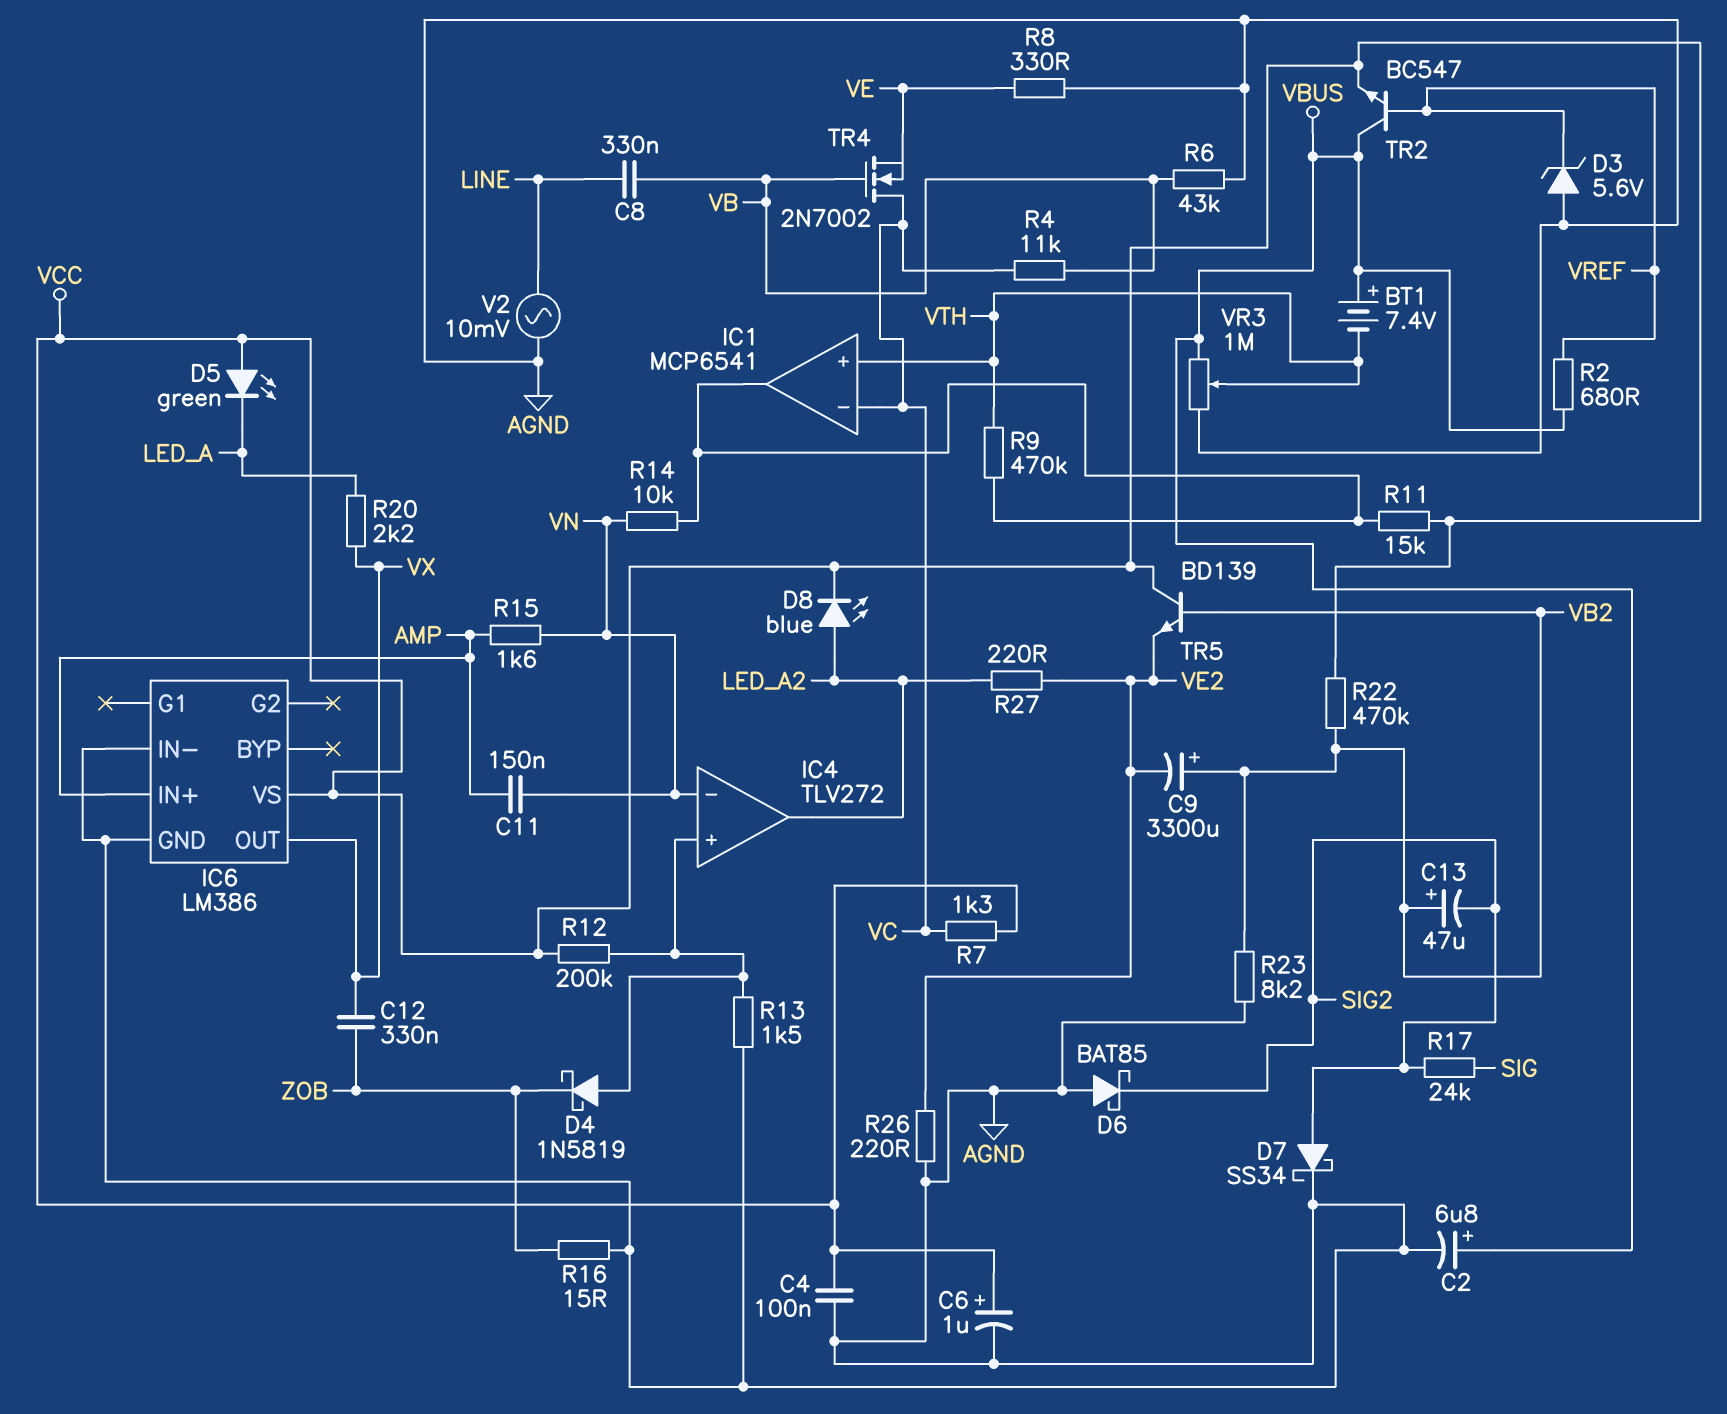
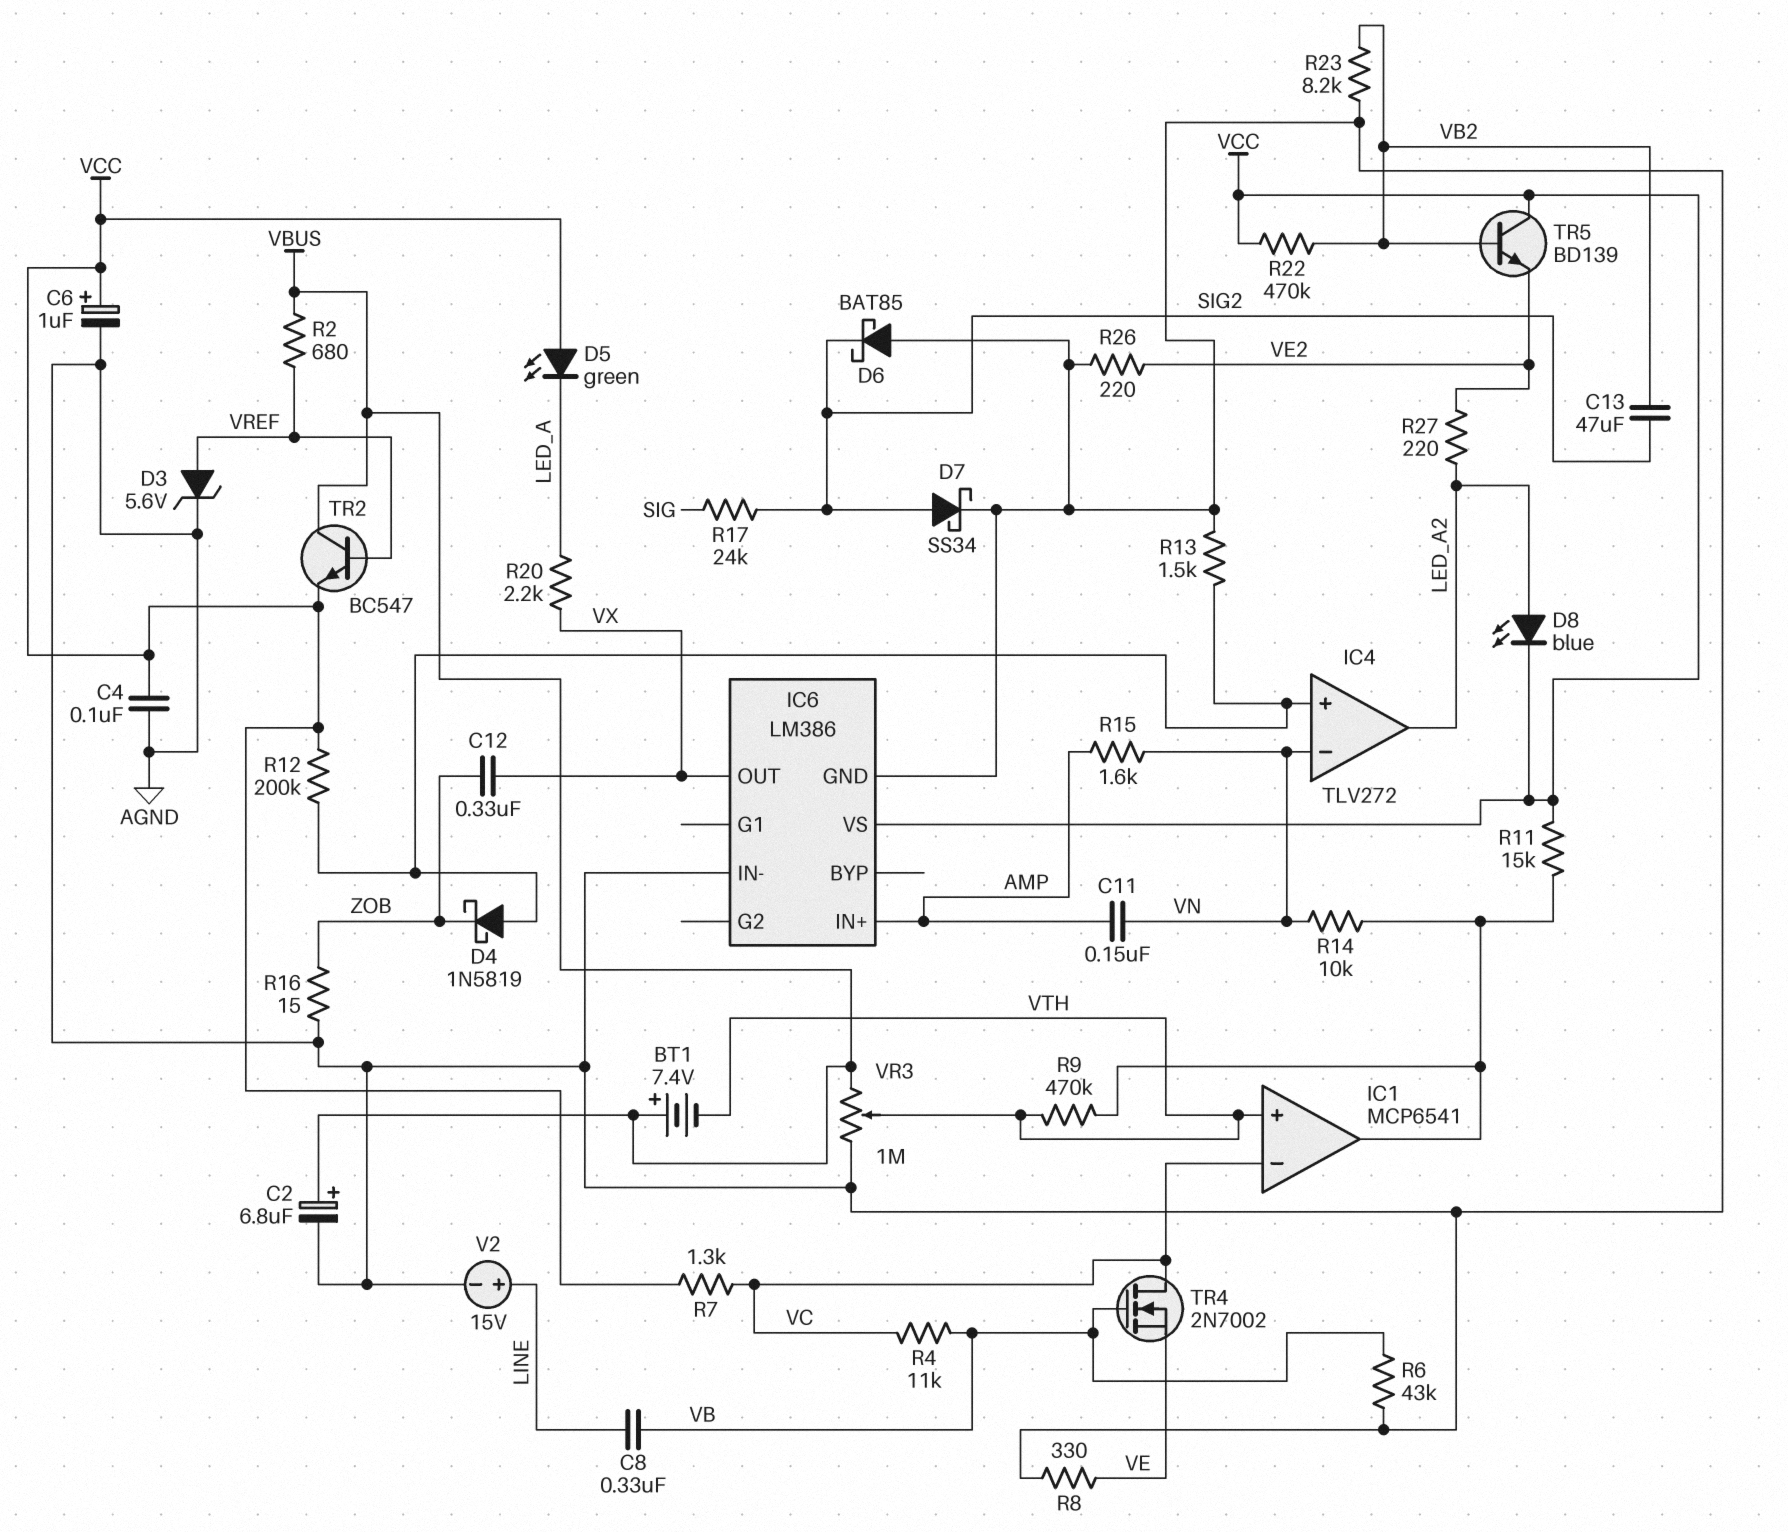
C9: 3300uF (plus VB2, minus VE2) -> none
C13: 47uF (plus VB2, minus SIG2) -> 47uF (SIG2, VB2)
D3: zener 5.6V (A AGND, K VREF) -> zener 5.6V (A VREF, K AGND)
V2: AC 10mV (AGND, LINE) -> 15V (plus LINE, minus AGND)

